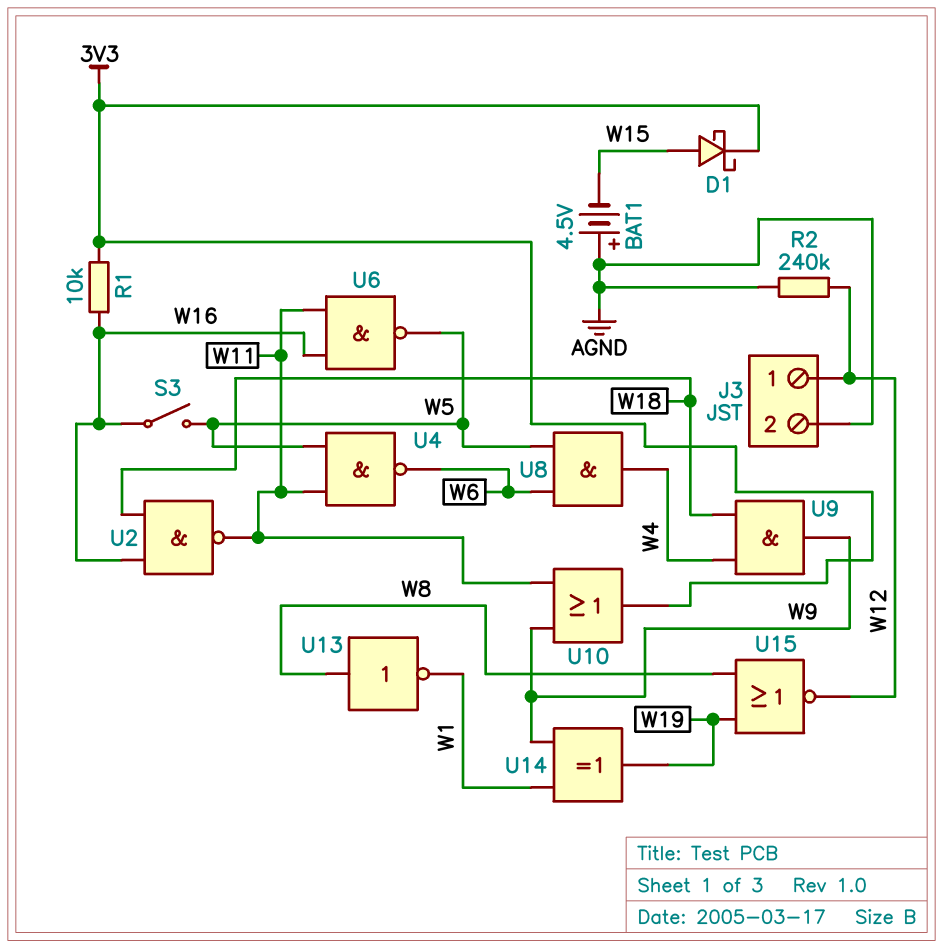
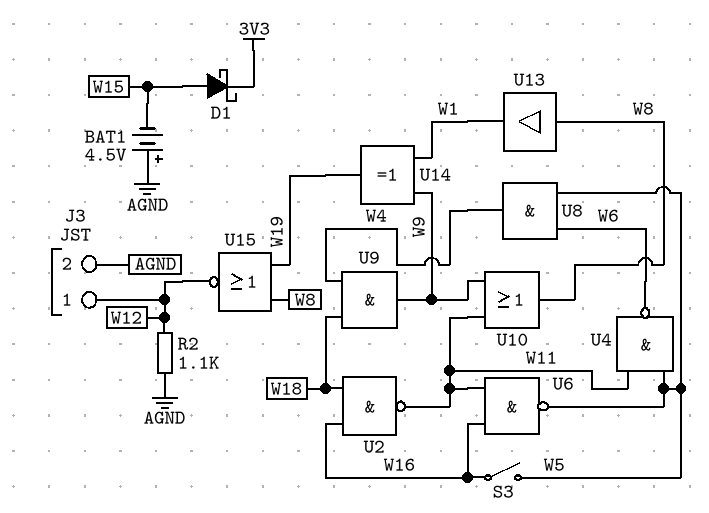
R1: 10k (3V3, W16) -> none
R2: 240k (AGND, W12) -> 1.1k (AGND, W12)
U10: OR (in W9, in W11, out 3V3) -> OR (in W9, in W11, out W8)
U13: NOT (in W8, out W1) -> buffer (in W8, out W1)

